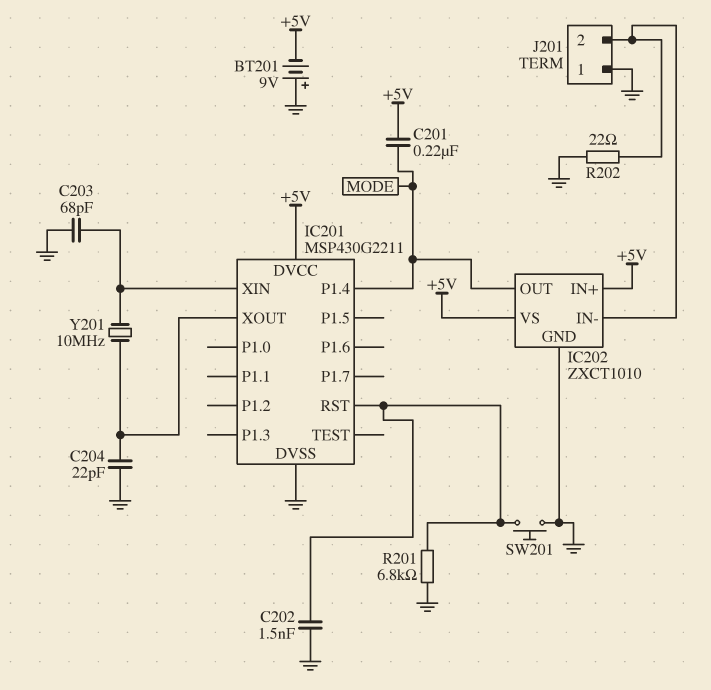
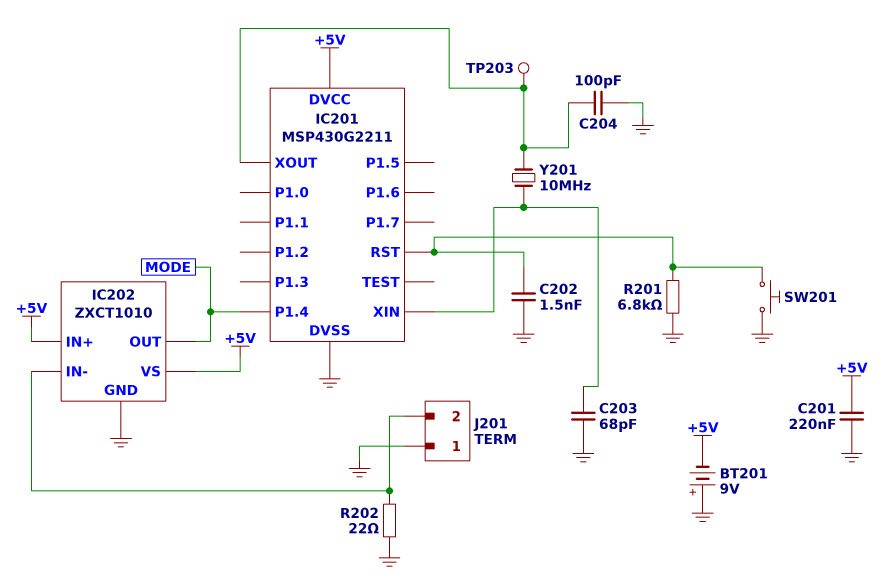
C201: 220nF (+5V, MODE) -> 220nF (+5V, GND)
C204: 22pF (GND, IC201/XOUT) -> 100pF (GND, IC201/XOUT)
TP203: none -> test point (IC201/XOUT)

